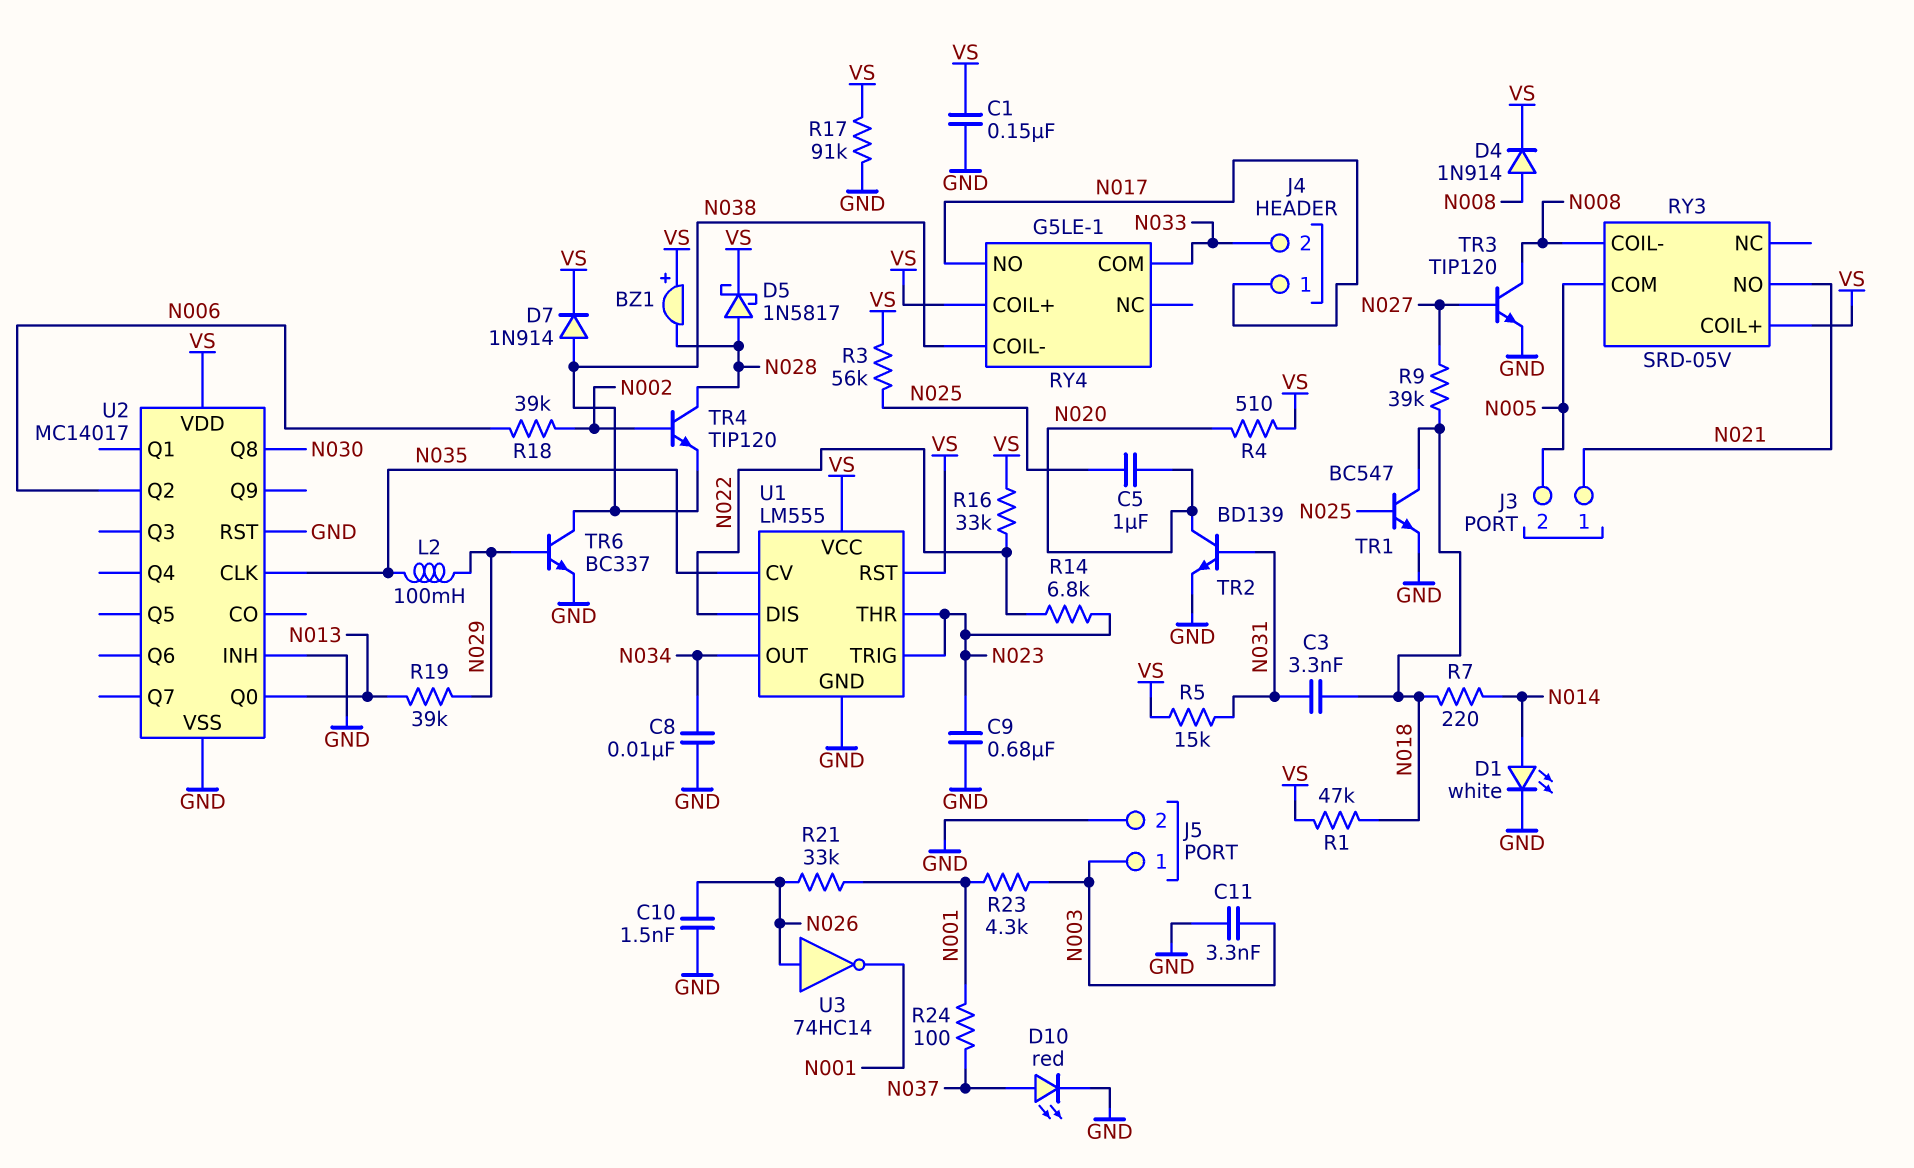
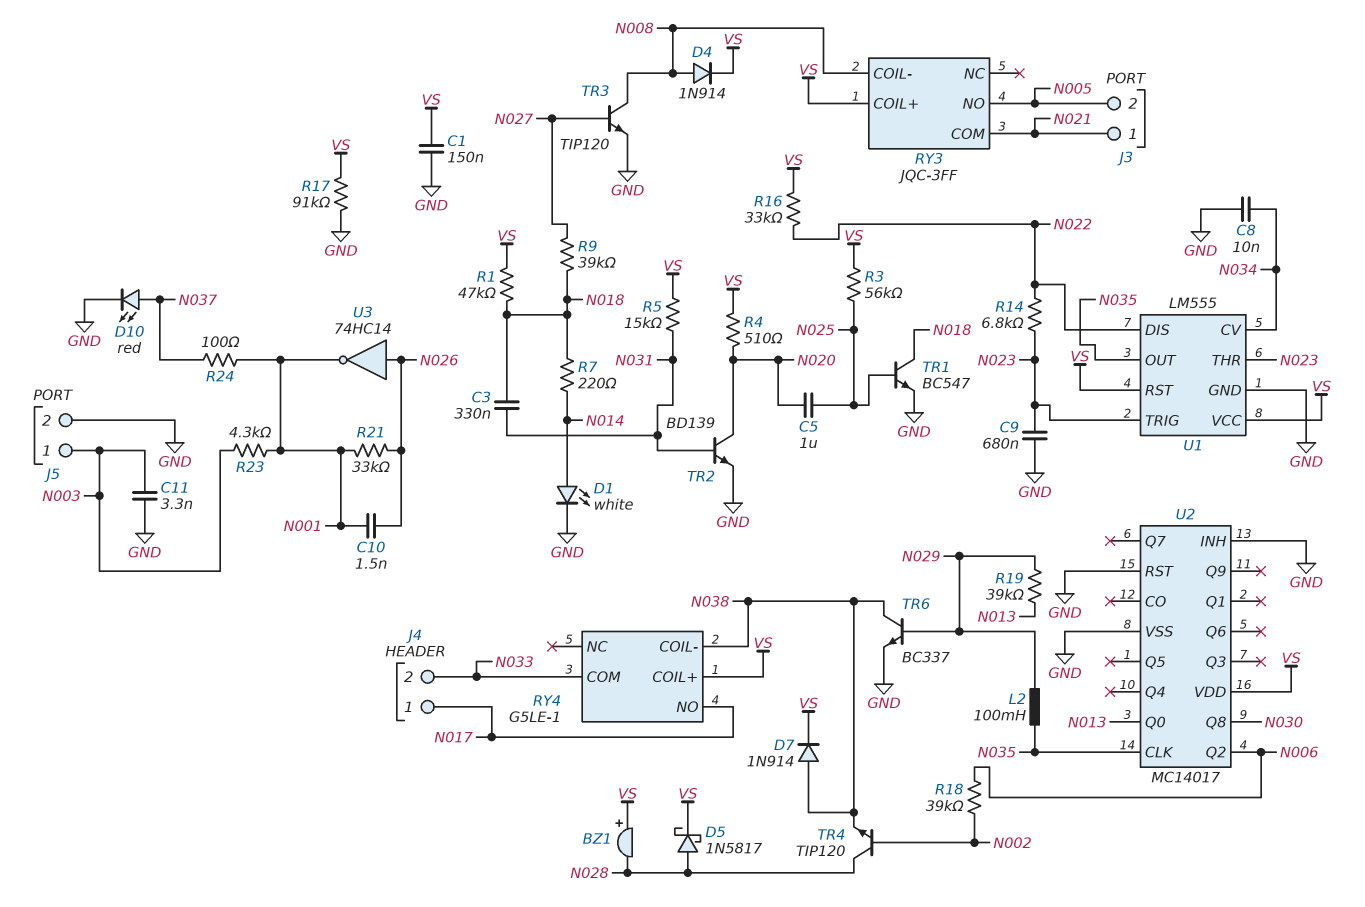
C3: 3.3nF (N018, N031) -> 330nF (N018, N031)
C10: 1.5nF (GND, N026) -> 1.5nF (N001, N026)
RY3: SRD-05V -> JQC-3FF
RY3 pin COM: N005 -> N021
RY3 pin NO: N021 -> N005
U1 pin CV: N035 -> N034
U1 pin OUT: N034 -> N035

